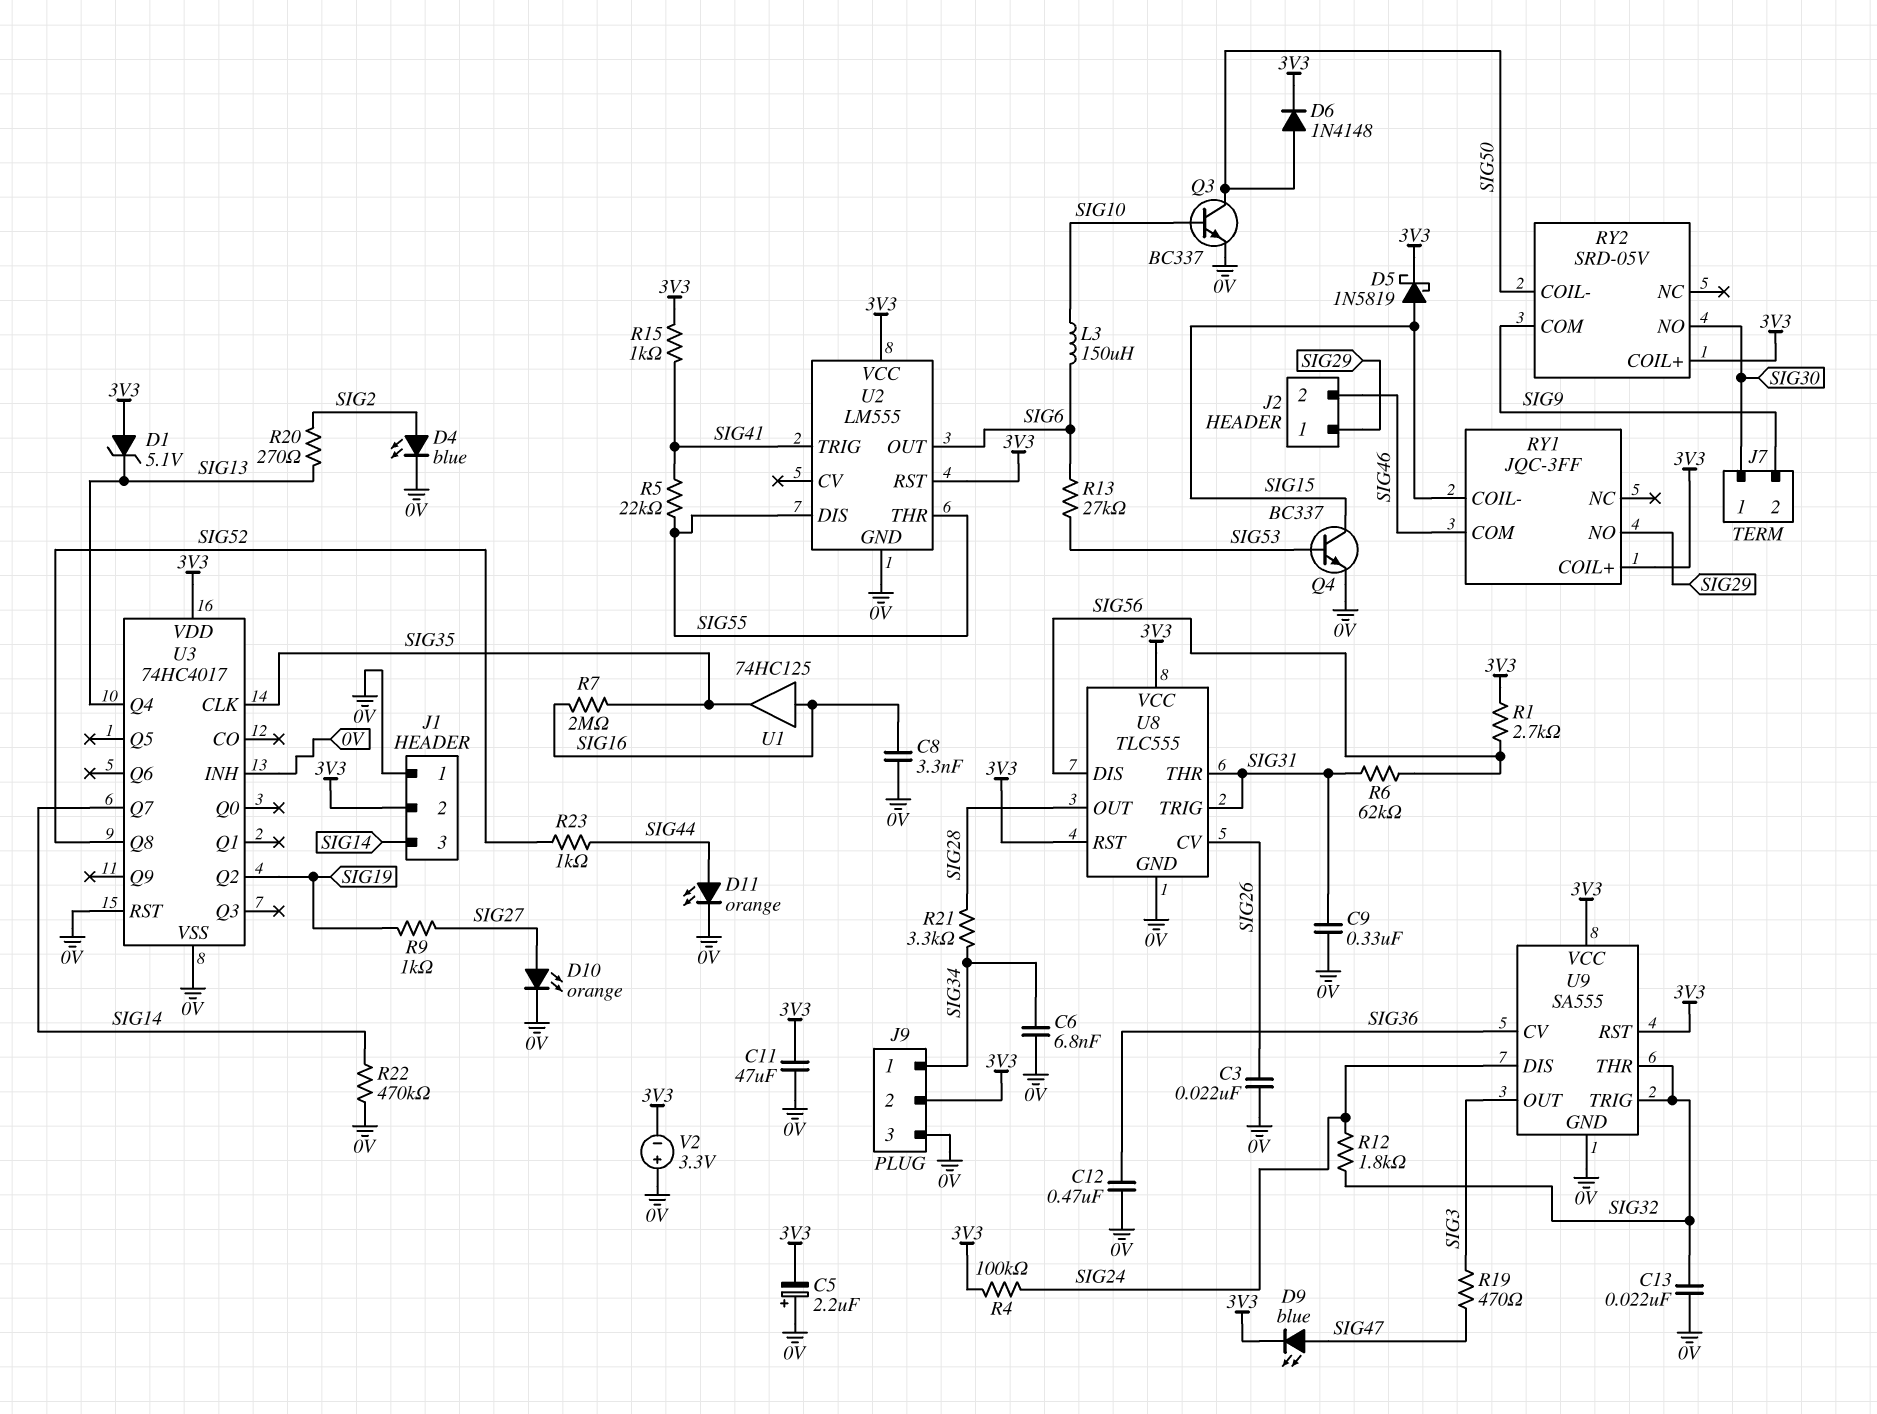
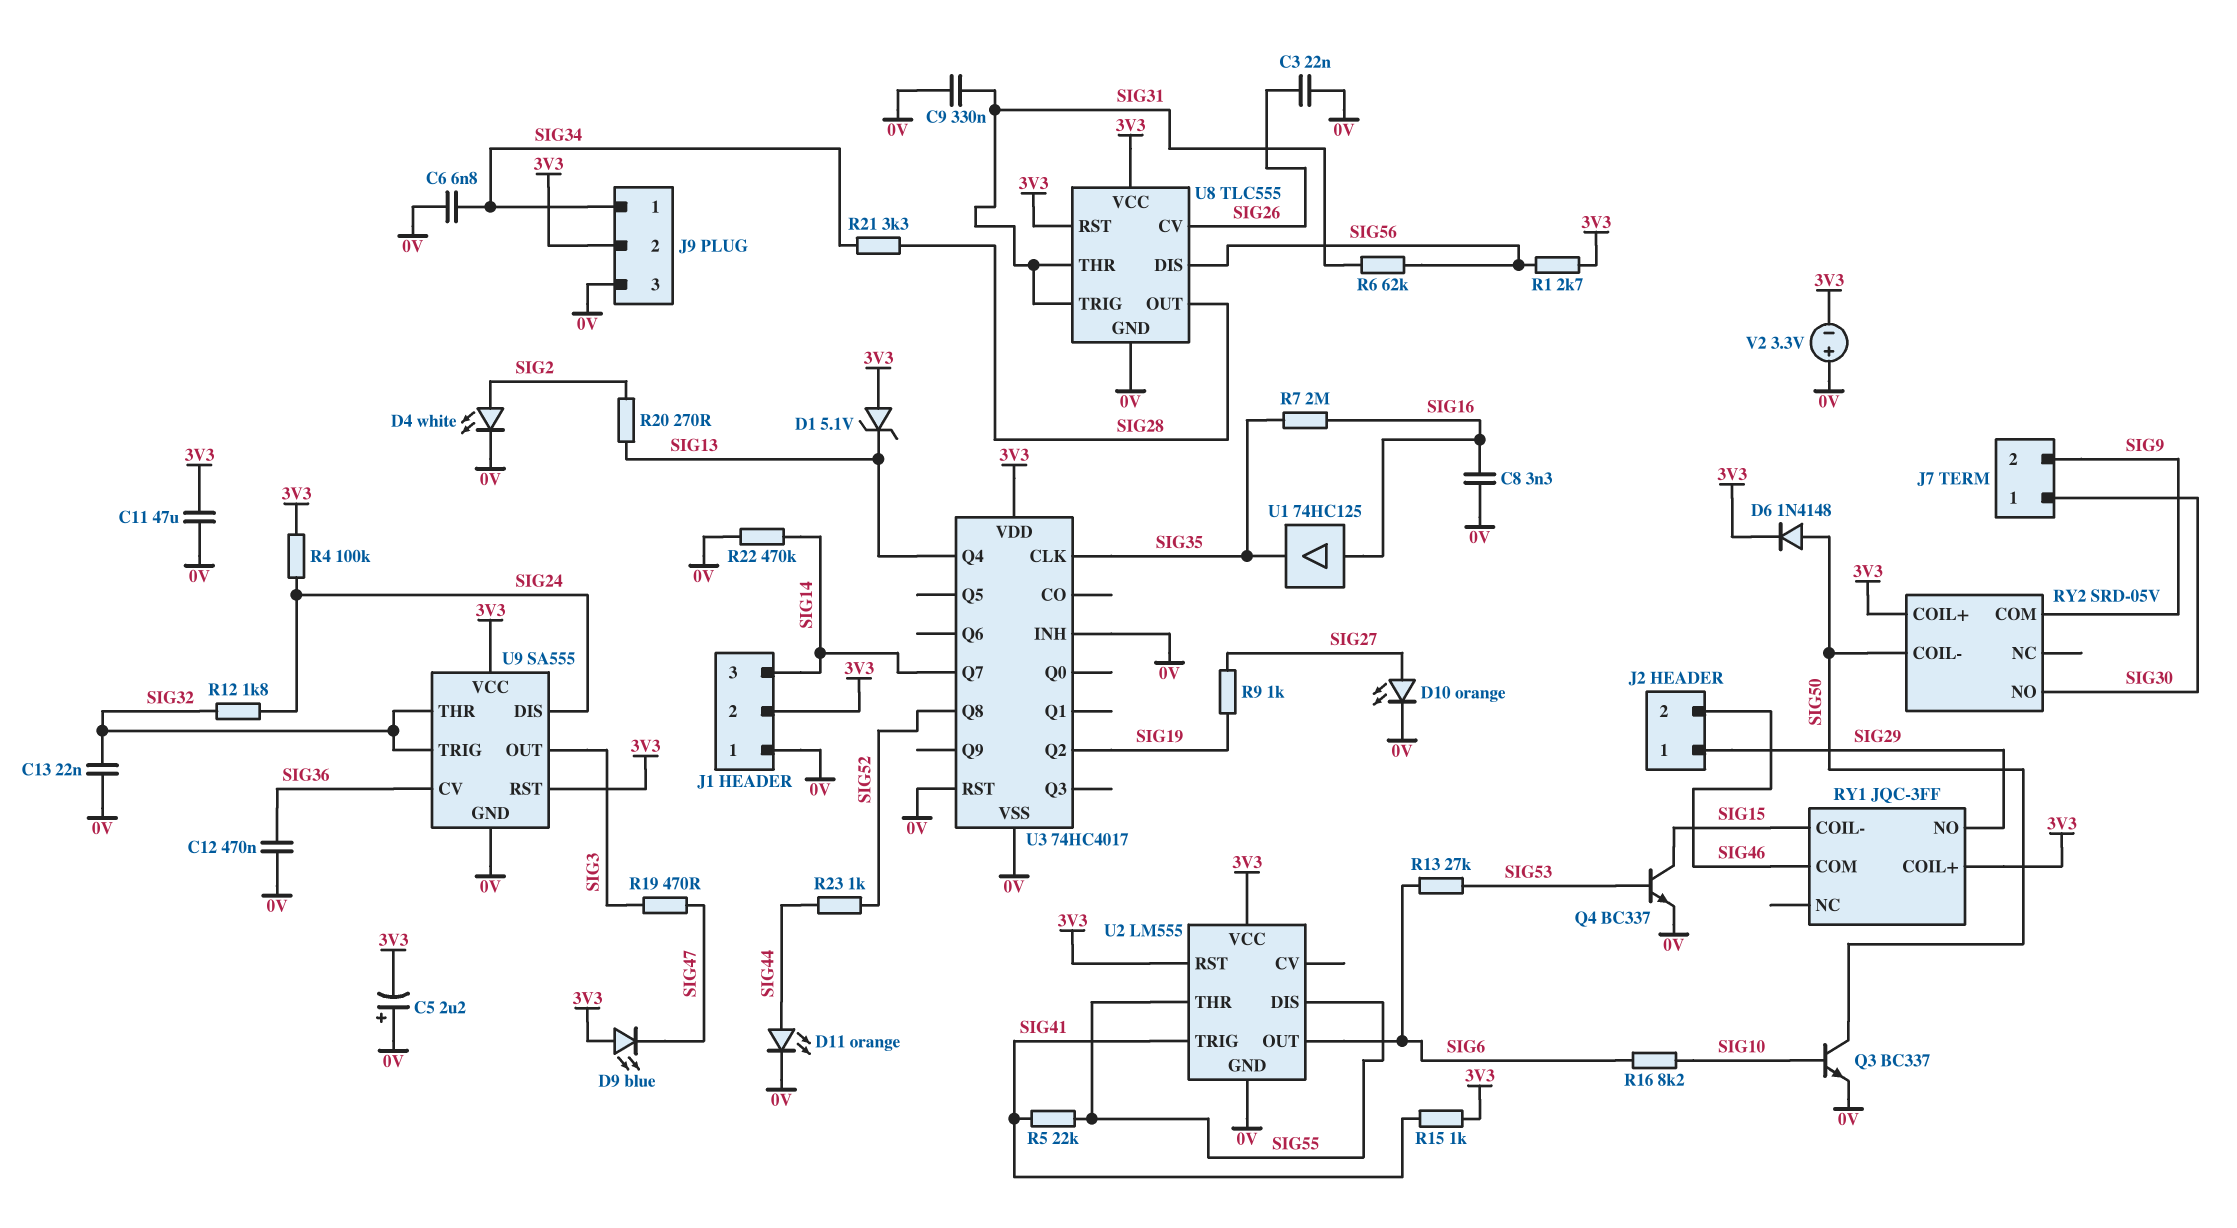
D4: LED blue (A SIG2, K 0V) -> LED white (A SIG2, K 0V)
D5: schottky 1N5819 (A SIG15, K 3V3) -> none
D9: LED blue (A SIG47, K 3V3) -> LED blue (A 3V3, K SIG47)
L3: 150uH (SIG6, SIG10) -> none
R16: none -> 8.2k (SIG6, SIG10)

